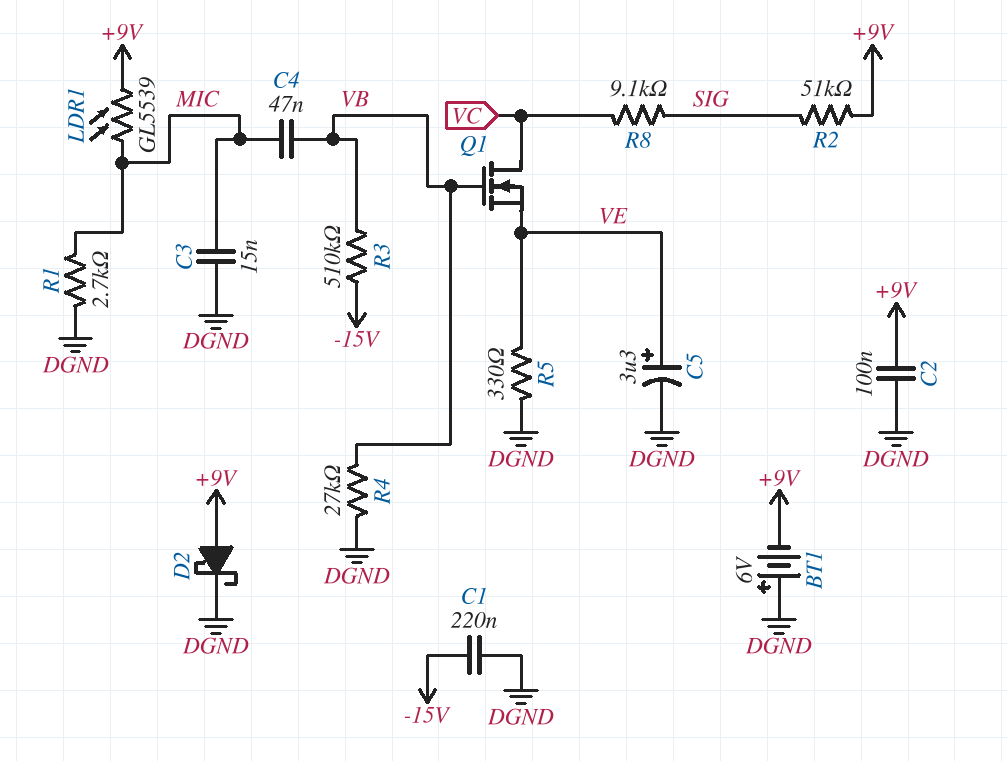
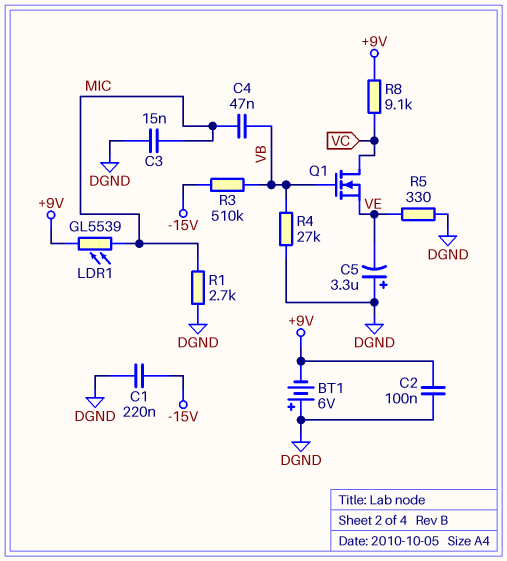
C5: 3.3uF (plus VE, minus DGND) -> 3.3uF (plus DGND, minus VE)
D2: schottky (A +9V, K DGND) -> none
R2: 51k (+9V, SIG) -> none
R8: 9.1k (SIG, VC) -> 9.1k (+9V, VC)

